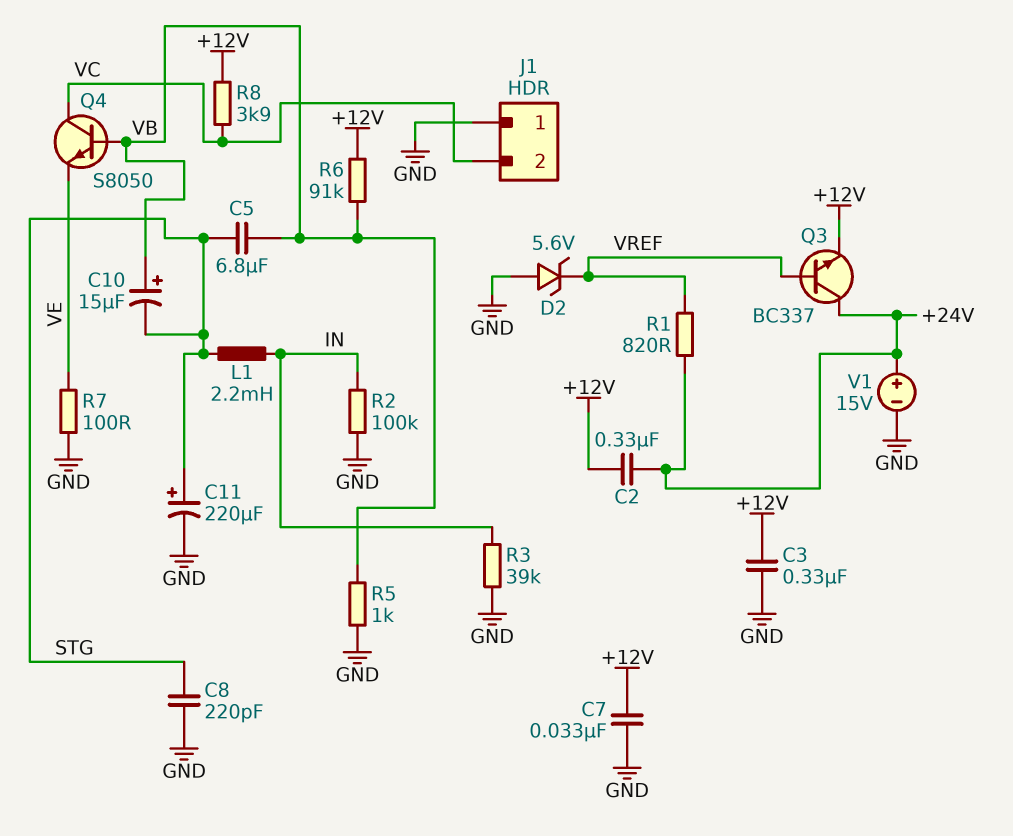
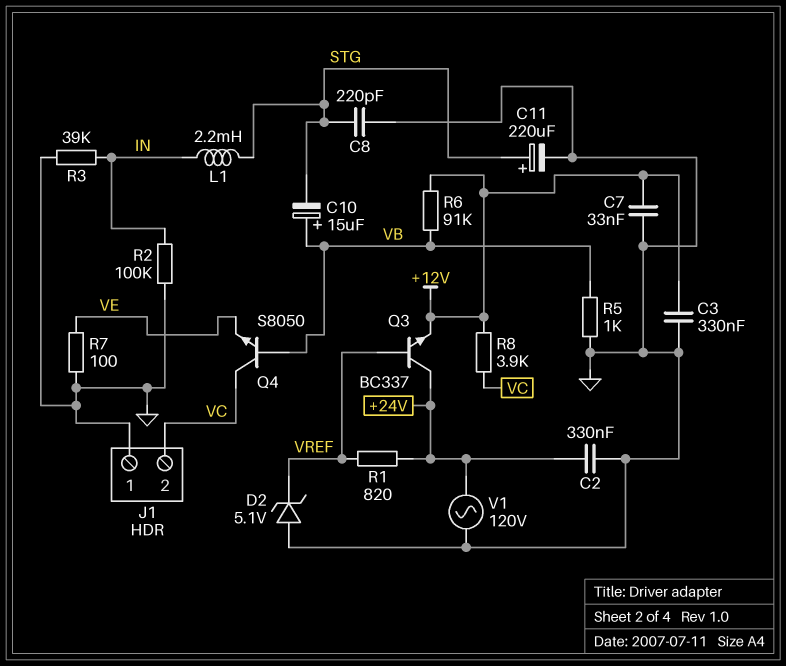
C2: 330nF (+12V, +24V) -> 330nF (+24V, GND)
C5: 6.8uF (STG, VB) -> none
D2: zener 5.6V (A GND, K VREF) -> zener 5.1V (A GND, K VREF)
V1: 15V (plus +24V, minus GND) -> AC 120V (+24V, GND)

